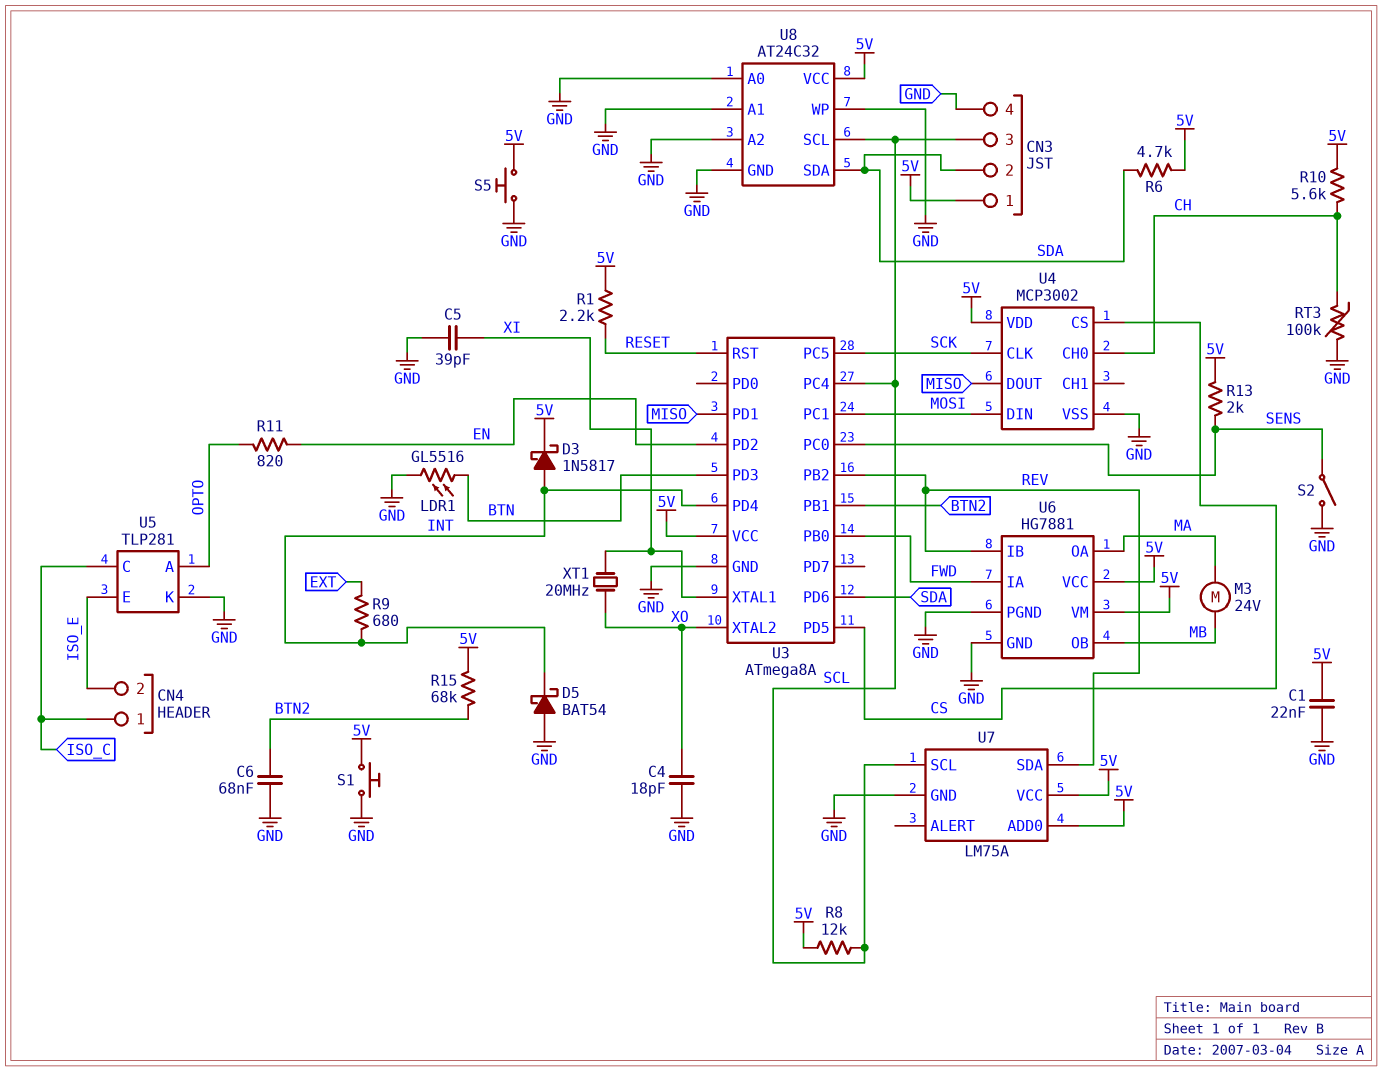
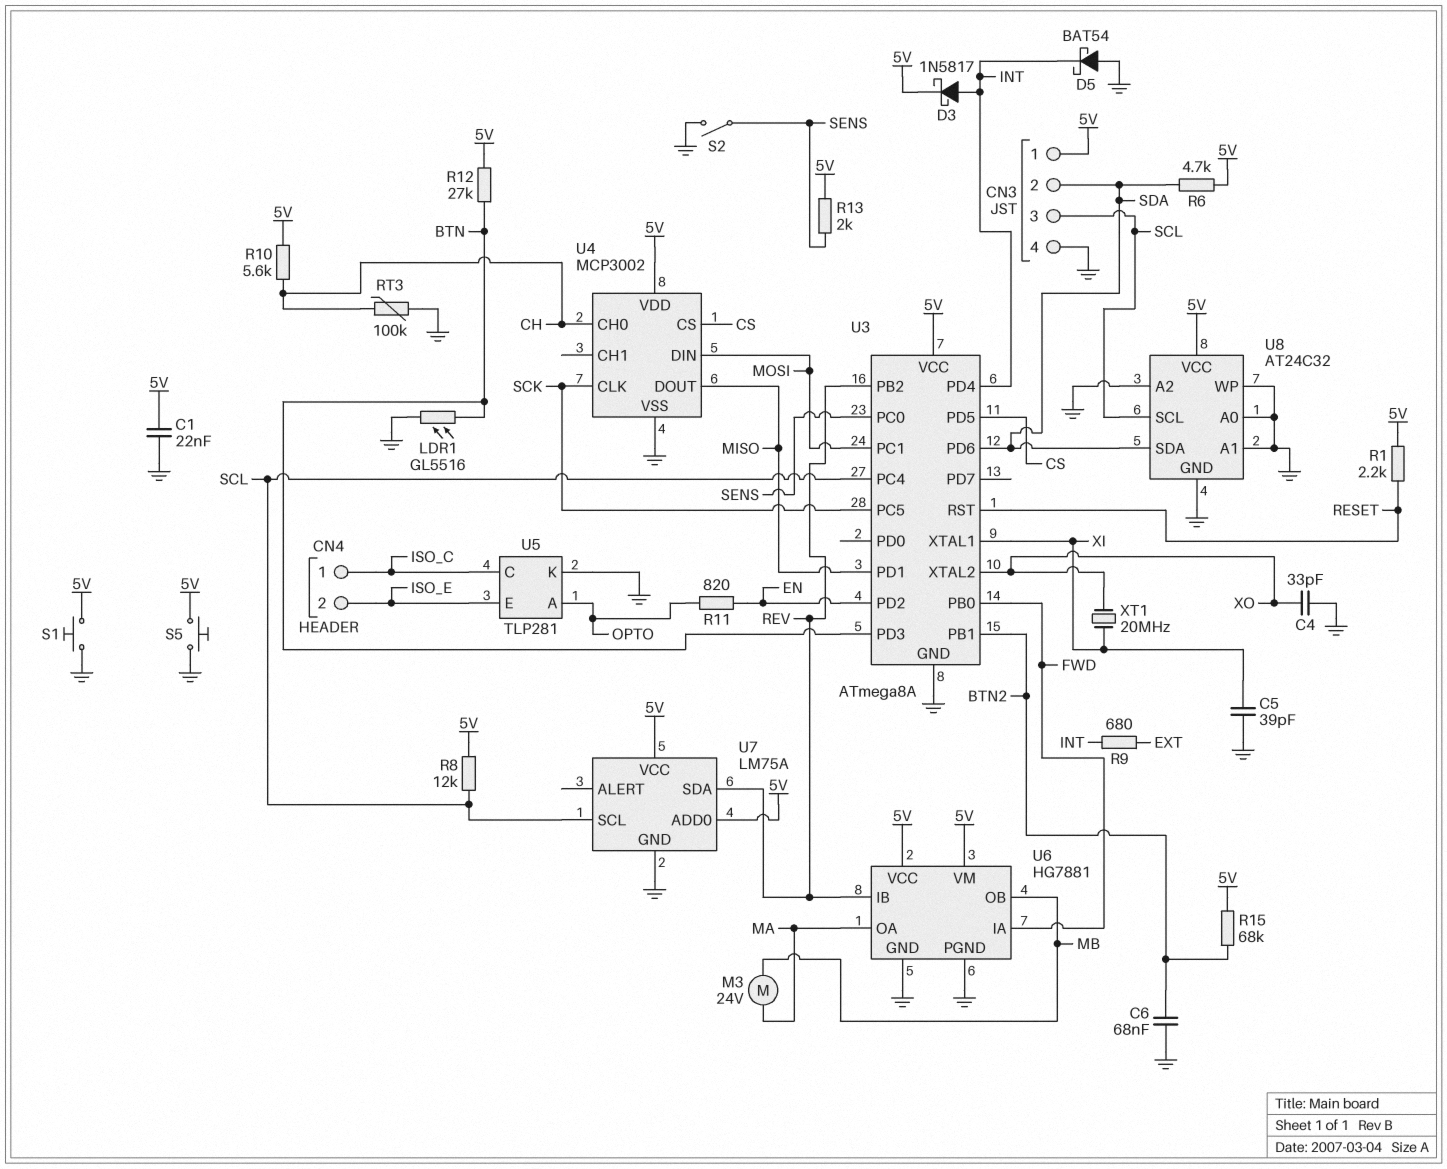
C4: 18pF (GND, XO) -> 33pF (GND, XO)
R12: none -> 27k (5V, BTN)

